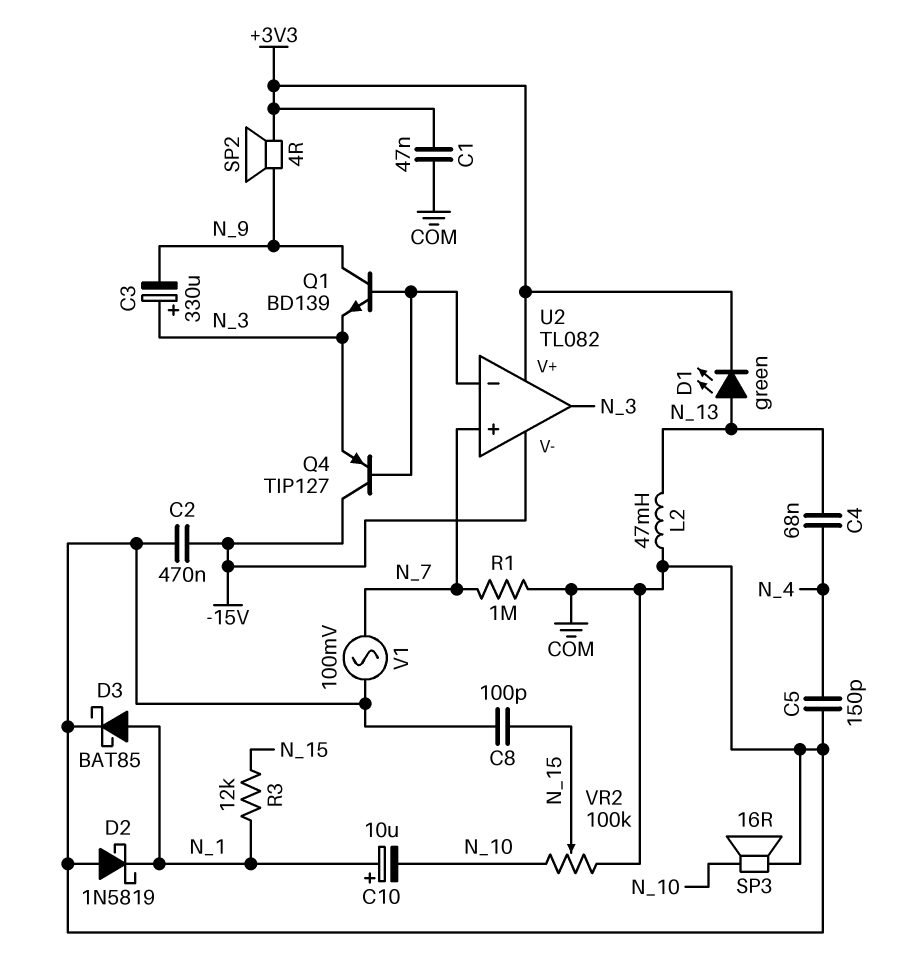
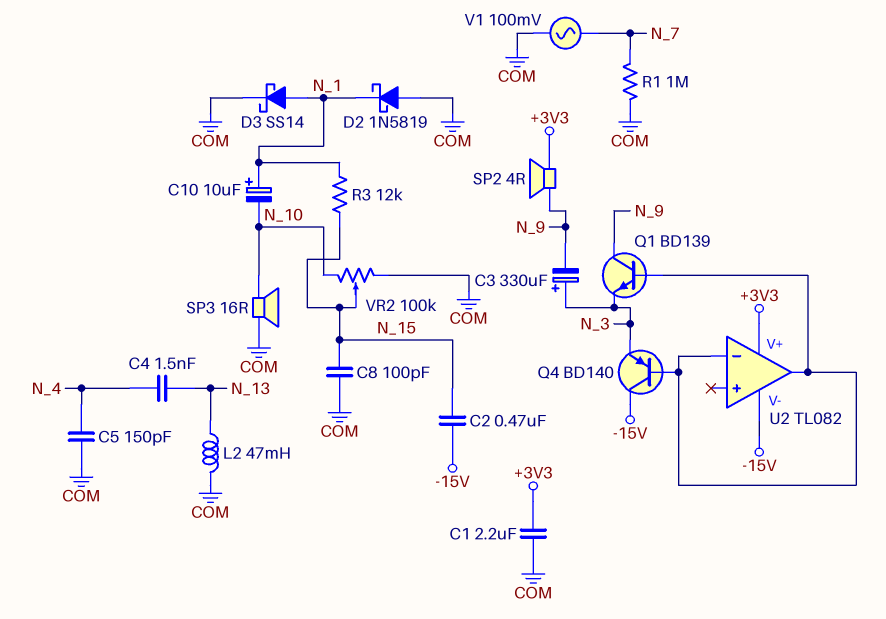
C1: 47nF (+3V3, COM) -> 2.2uF (+3V3, COM)
C2: 470nF (-15V, COM) -> 470nF (-15V, N_15)
C4: 68nF (N_4, N_13) -> 1.5nF (N_4, N_13)
D1: LED green (A N_13, K +3V3) -> none
D3: schottky BAT85 (A N_1, K COM) -> schottky SS14 (A N_1, K COM)
Q4: PNP TIP127 (B U2/in-, C -15V, E N_3) -> PNP BD140 (B U2/in-, C -15V, E N_3)
U2 pin in+: N_7 -> none
U2 pin out: N_3 -> U2/in-

